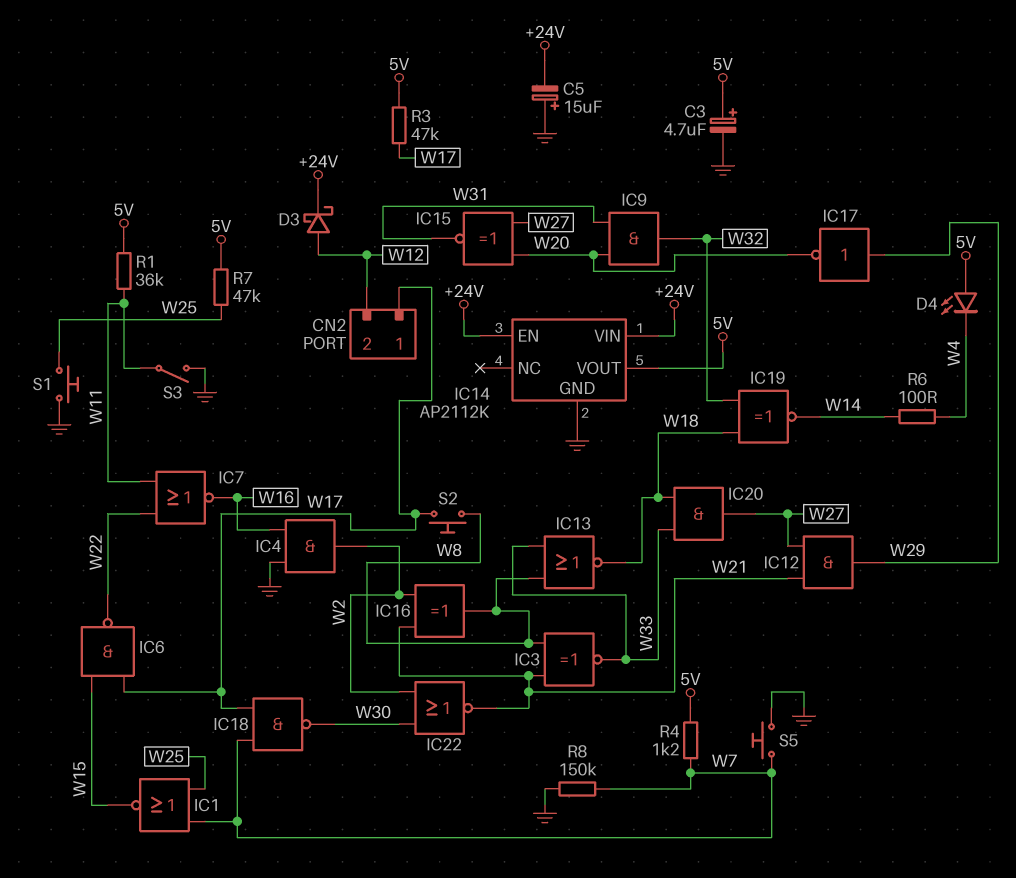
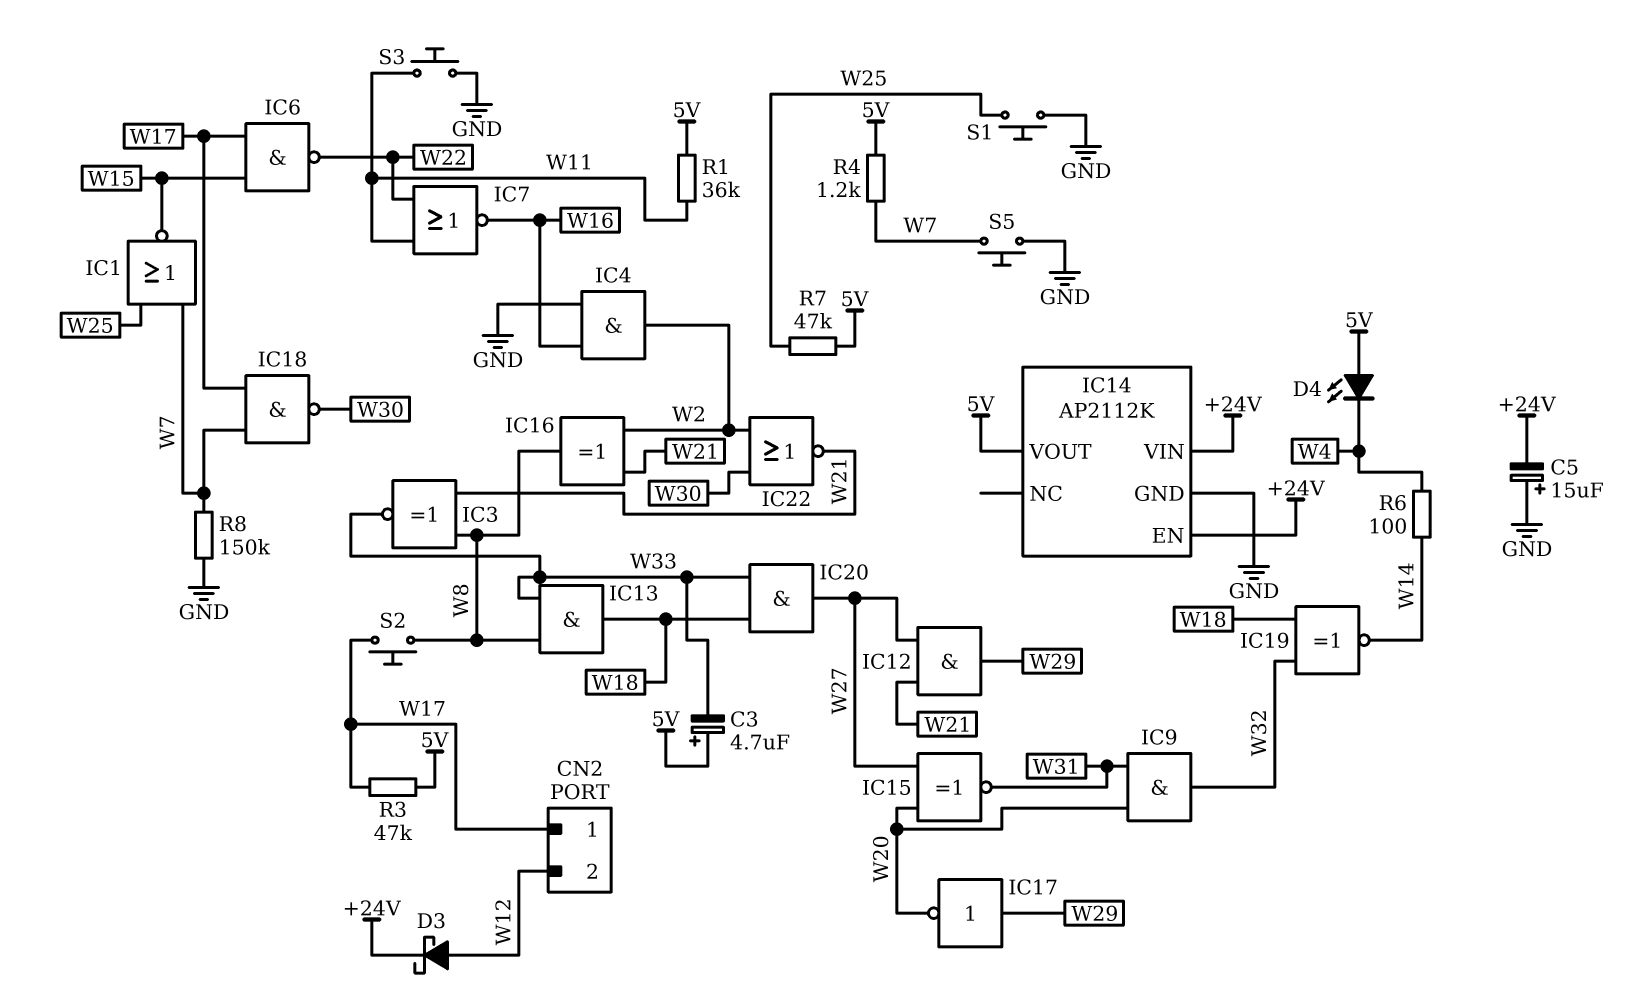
C3: 4.7uF (plus 5V, minus GND) -> 4.7uF (plus 5V, minus W33)
IC13: NOR (in W8, in W33, out W18) -> AND (in W8, in W33, out W18)
S3: switch (GND, W11) -> button (GND, W11)

